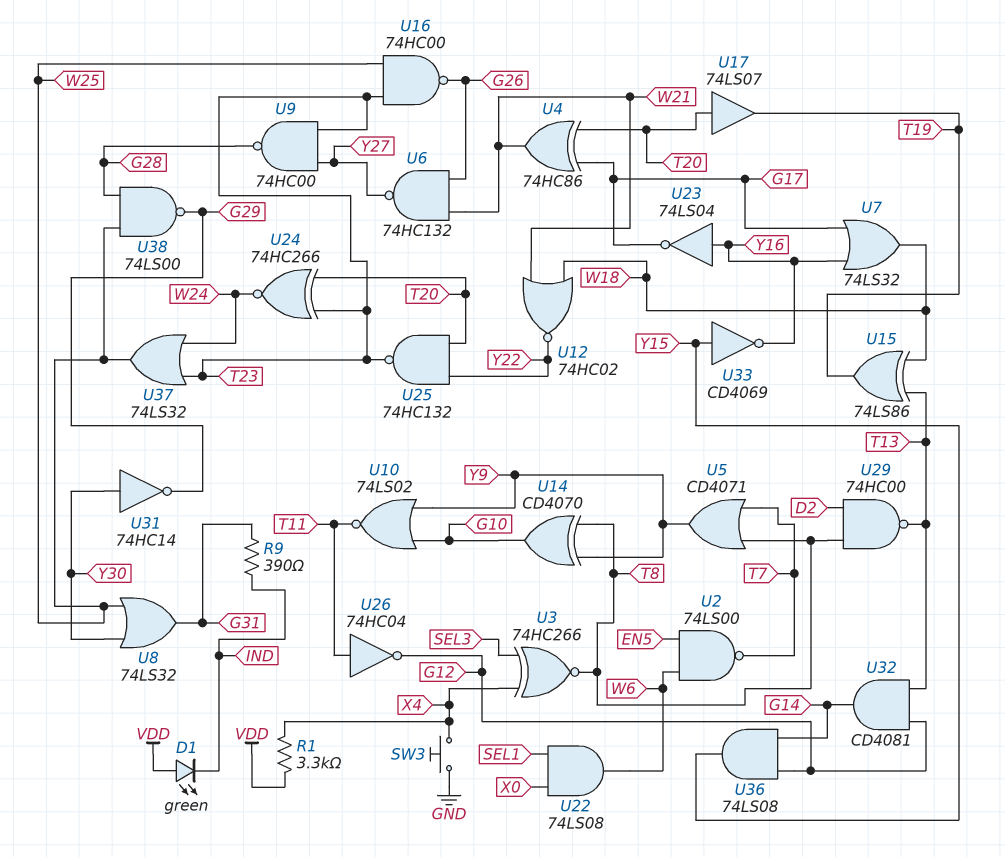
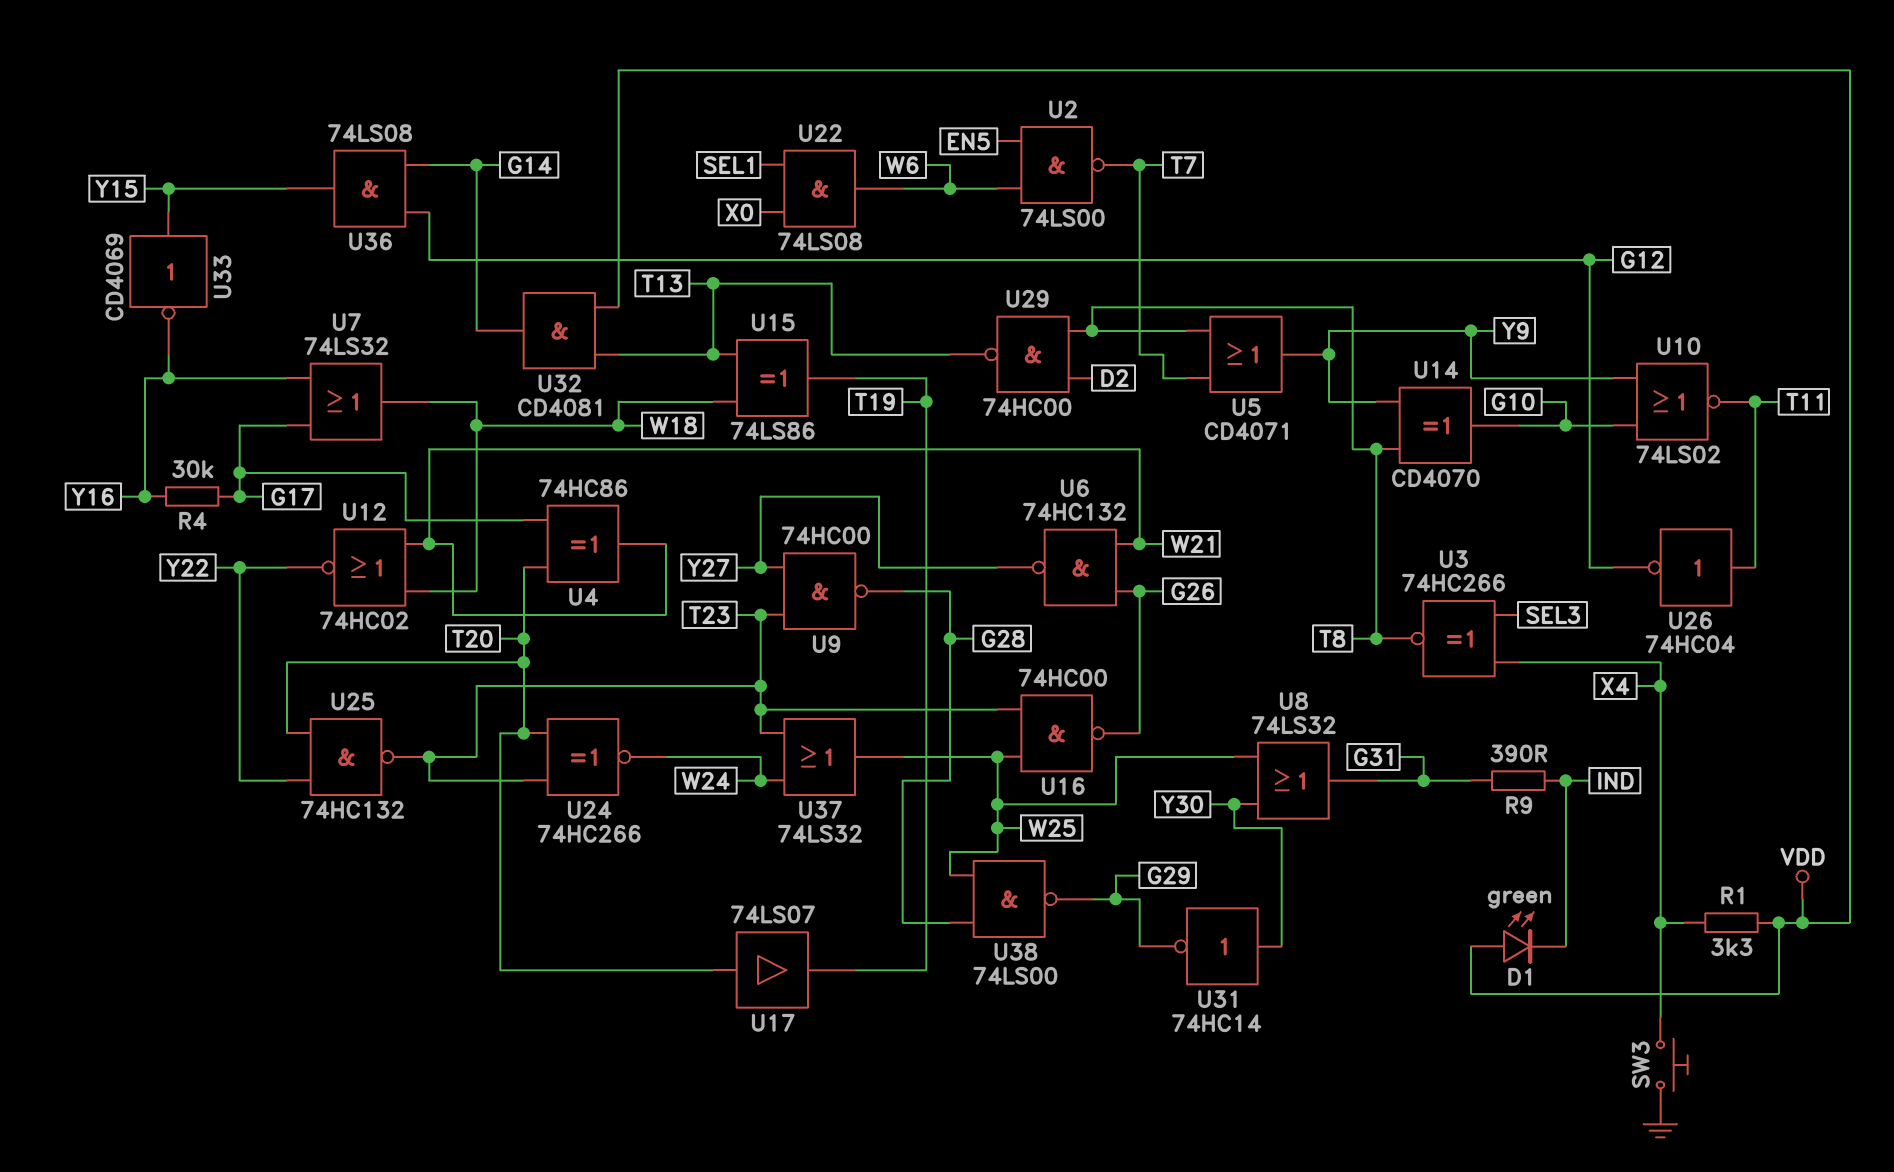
R4: none -> 30k (G17, Y16)
U23: NOT 74LS04 (in Y16, out G17) -> none
U32: AND CD4081 (in G12, in T13, out G14) -> AND CD4081 (in T13, in VDD, out G14)

